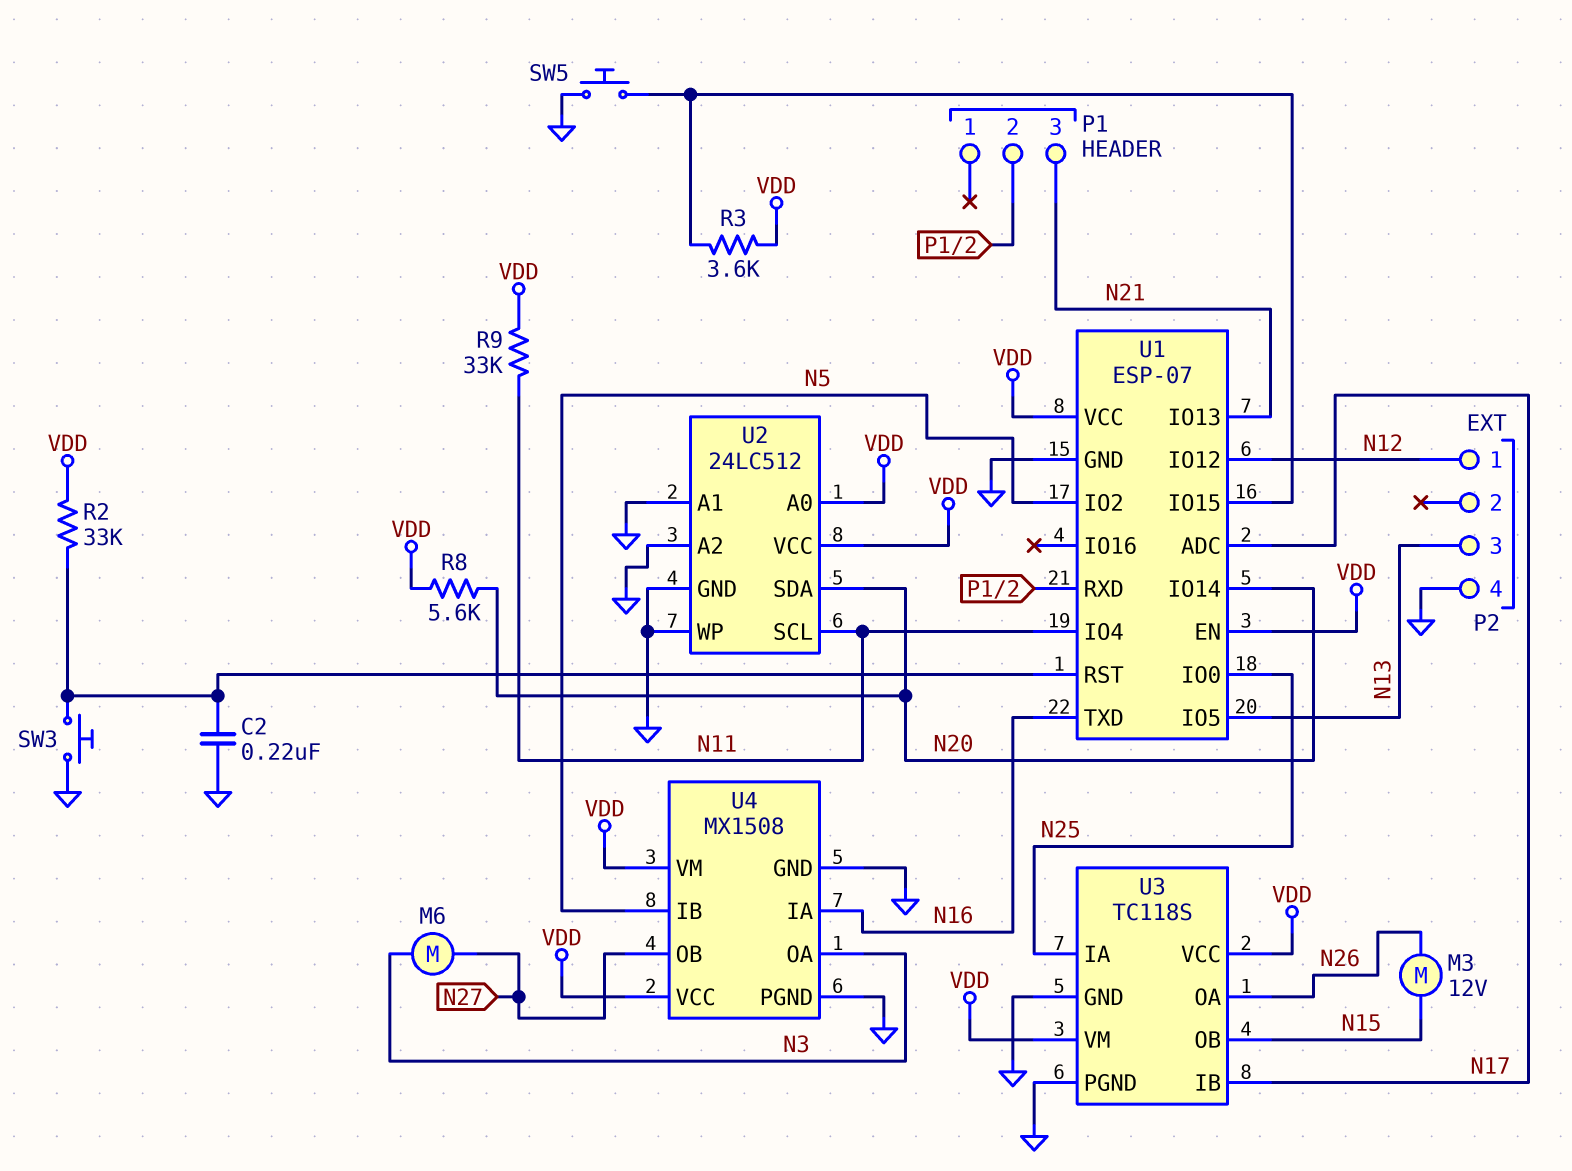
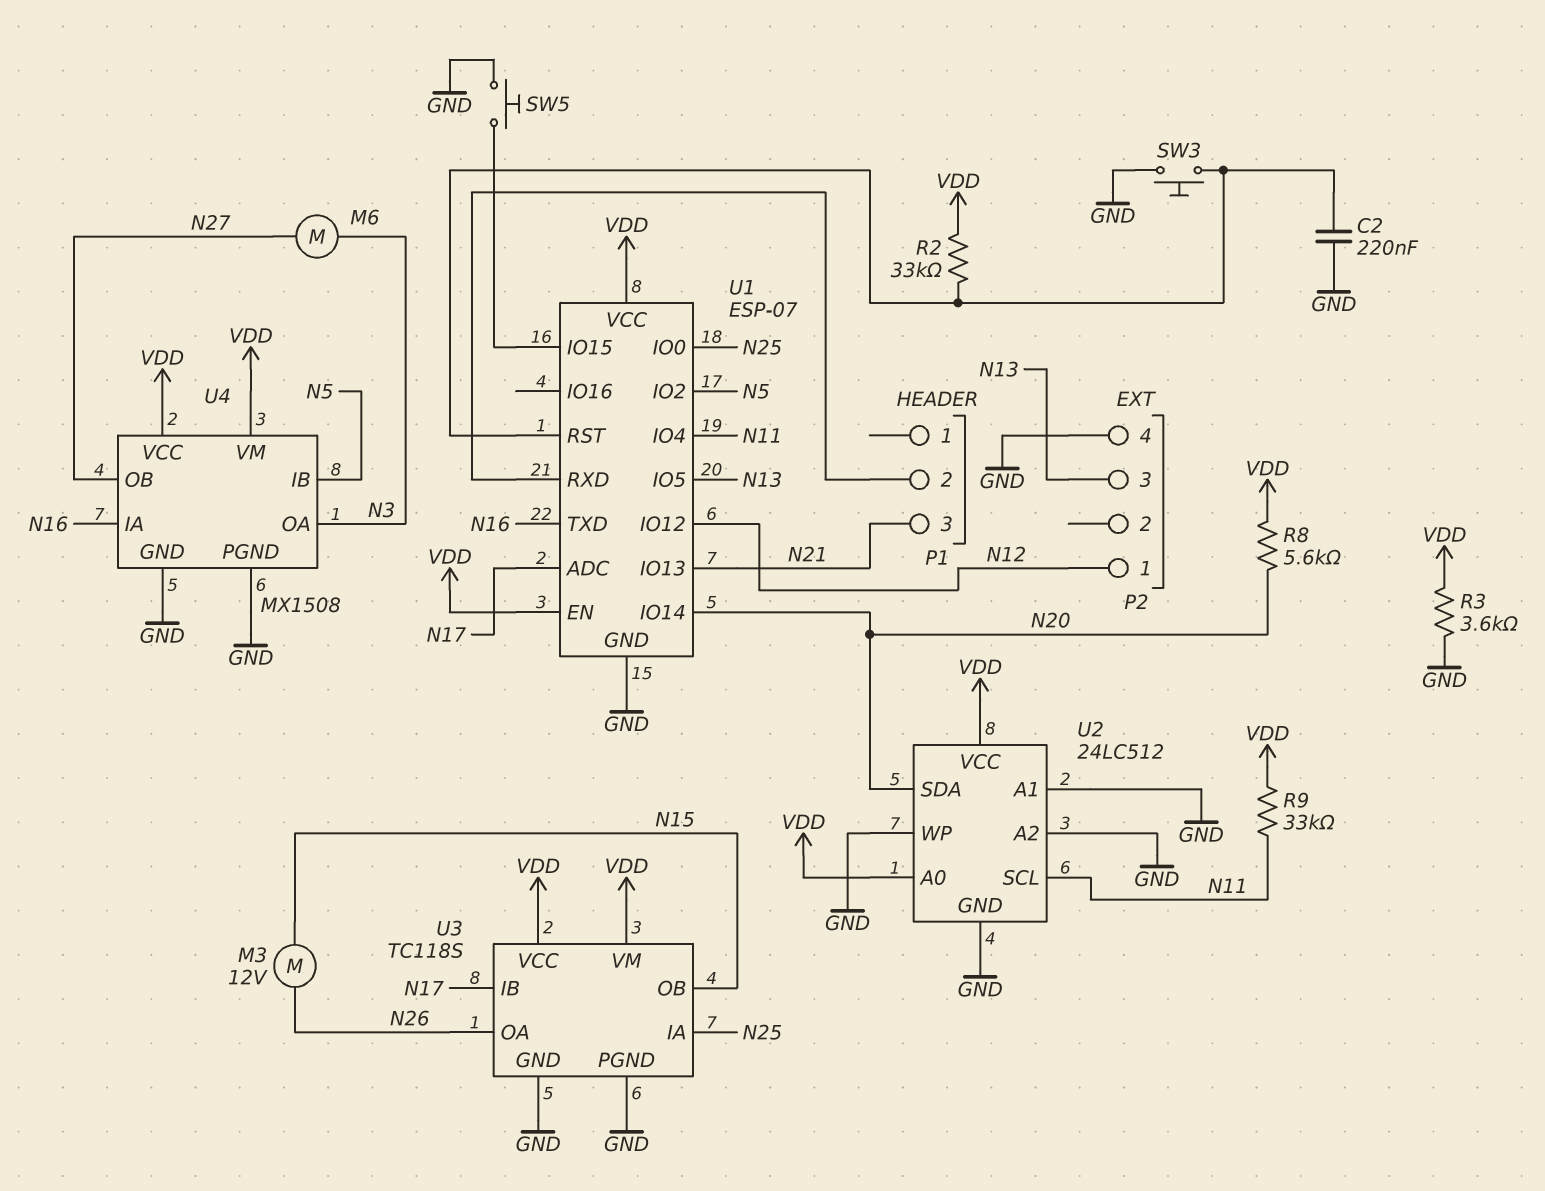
R3: 3.6k (U1/IO15, VDD) -> 3.6k (GND, VDD)

